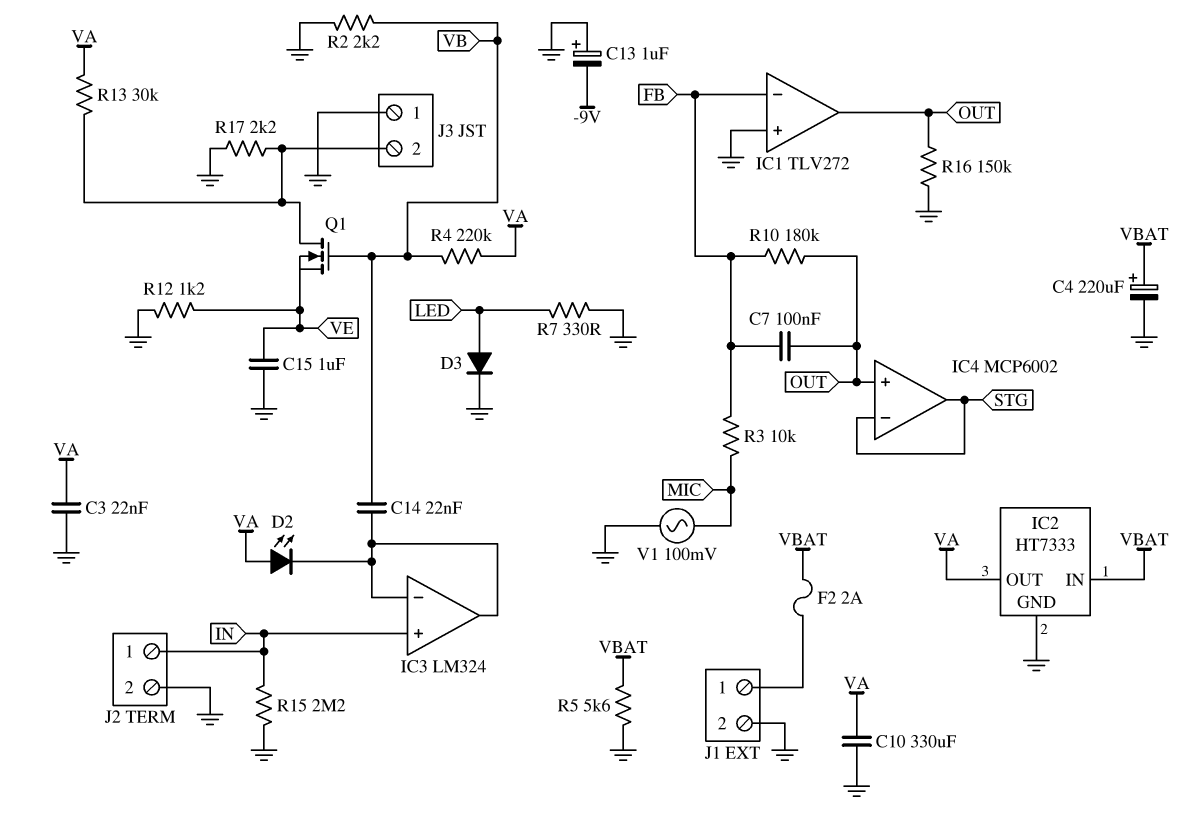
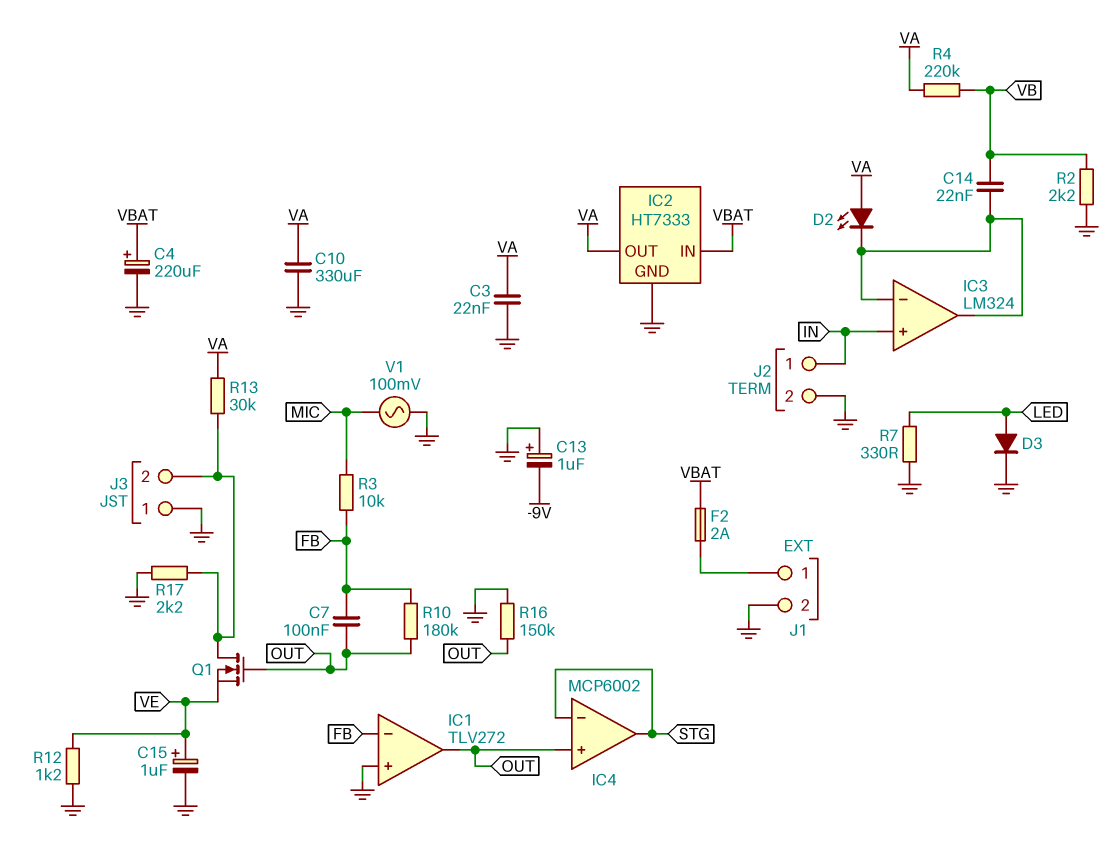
C15: 1uF (GND, VE) -> 1uF (plus VE, minus GND)
Q1: NMOS (G VB, D J3/2, S VE) -> NMOS (G OUT, D J3/2, S VE)
R5: 5.6k (GND, VBAT) -> none
R15: 2.2M (GND, IN) -> none

